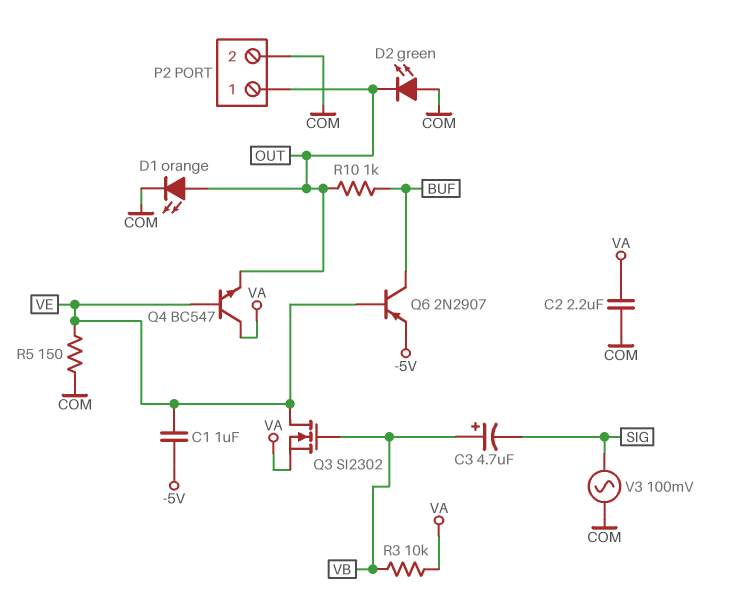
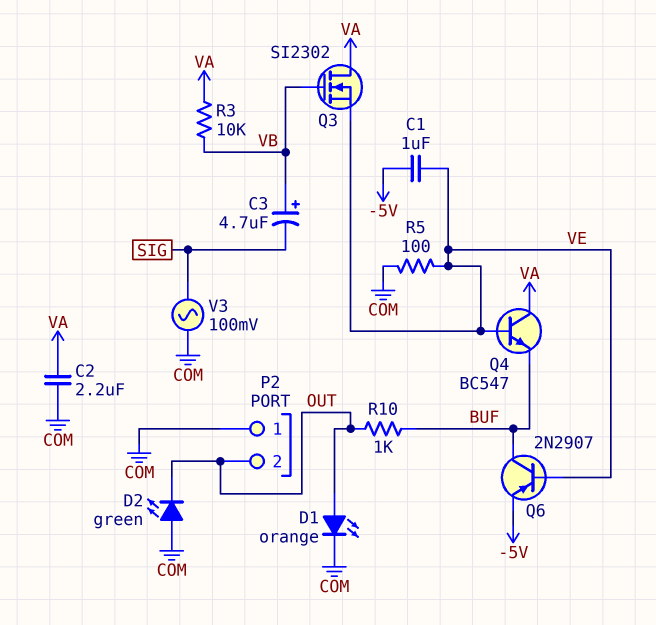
P2 pin 1: OUT -> COM
P2 pin 2: COM -> OUT
Q3: NMOS SI2302 (G VB, D VE, S VA) -> NMOS SI2302 (G VB, D VA, S VE)
Q4: NPN BC547 (B VE, C VA, E OUT) -> NPN BC547 (B VE, C VA, E BUF)
R5: 150 (COM, VE) -> 100 (COM, VE)

